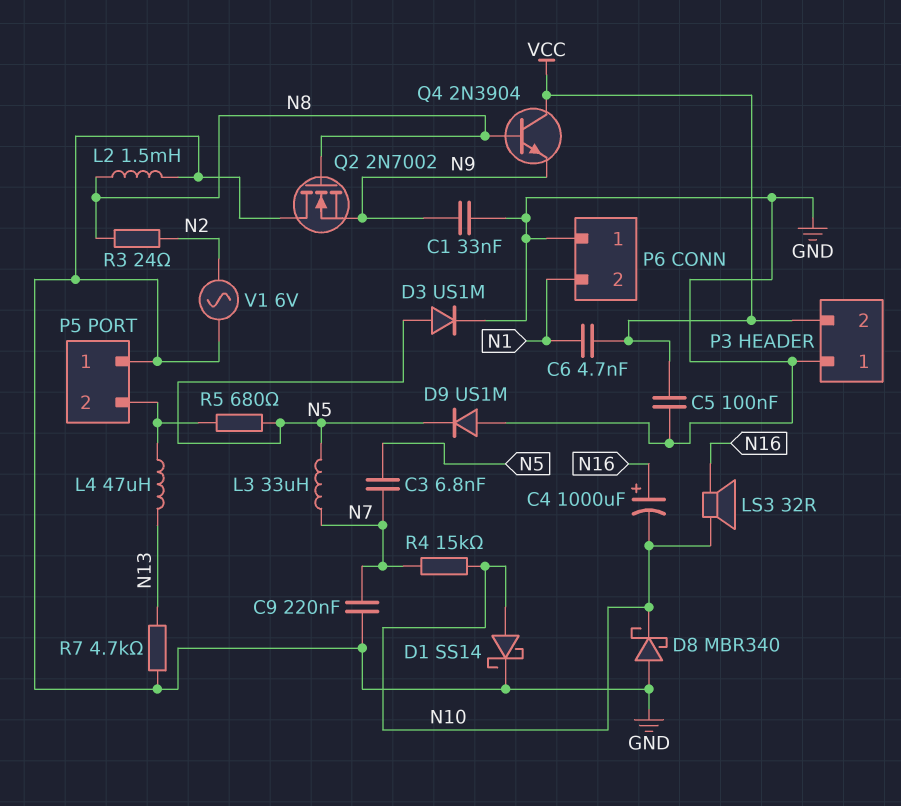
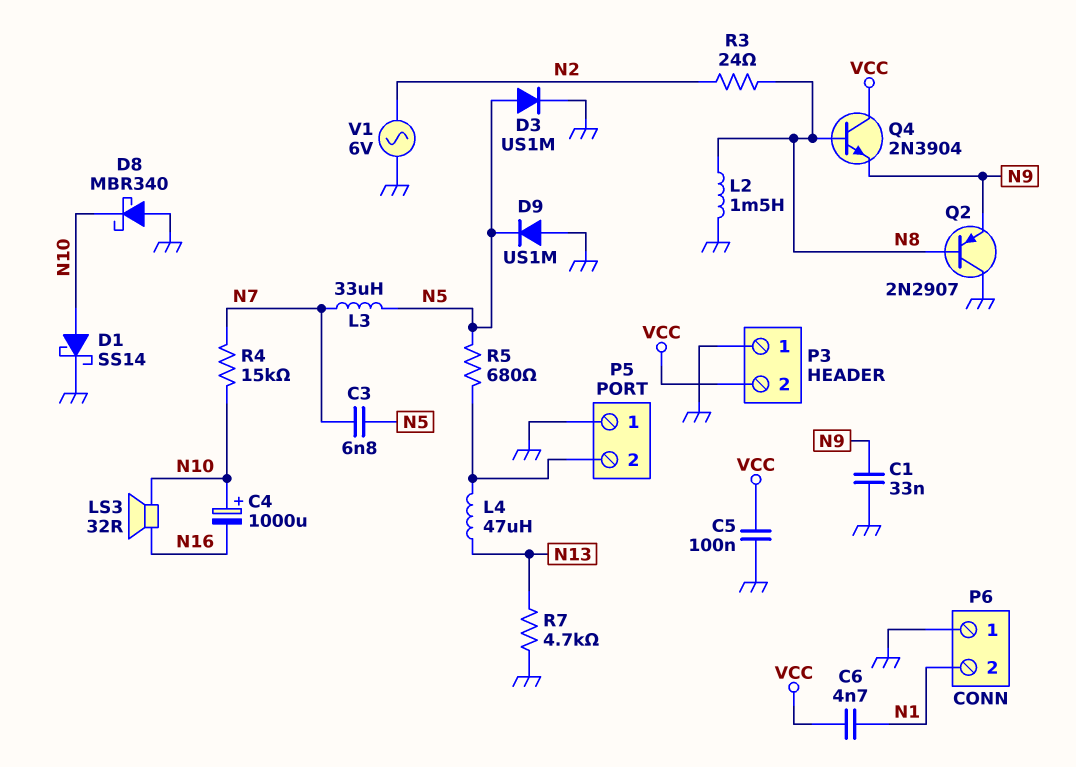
C4: 1000uF (plus N16, minus N10) -> 1000uF (plus N10, minus N16)
C9: 220nF (GND, N7) -> none
Q2: NMOS 2N7002 (G N8, D GND, S N9) -> PNP 2N2907 (B N8, C GND, E N9)

